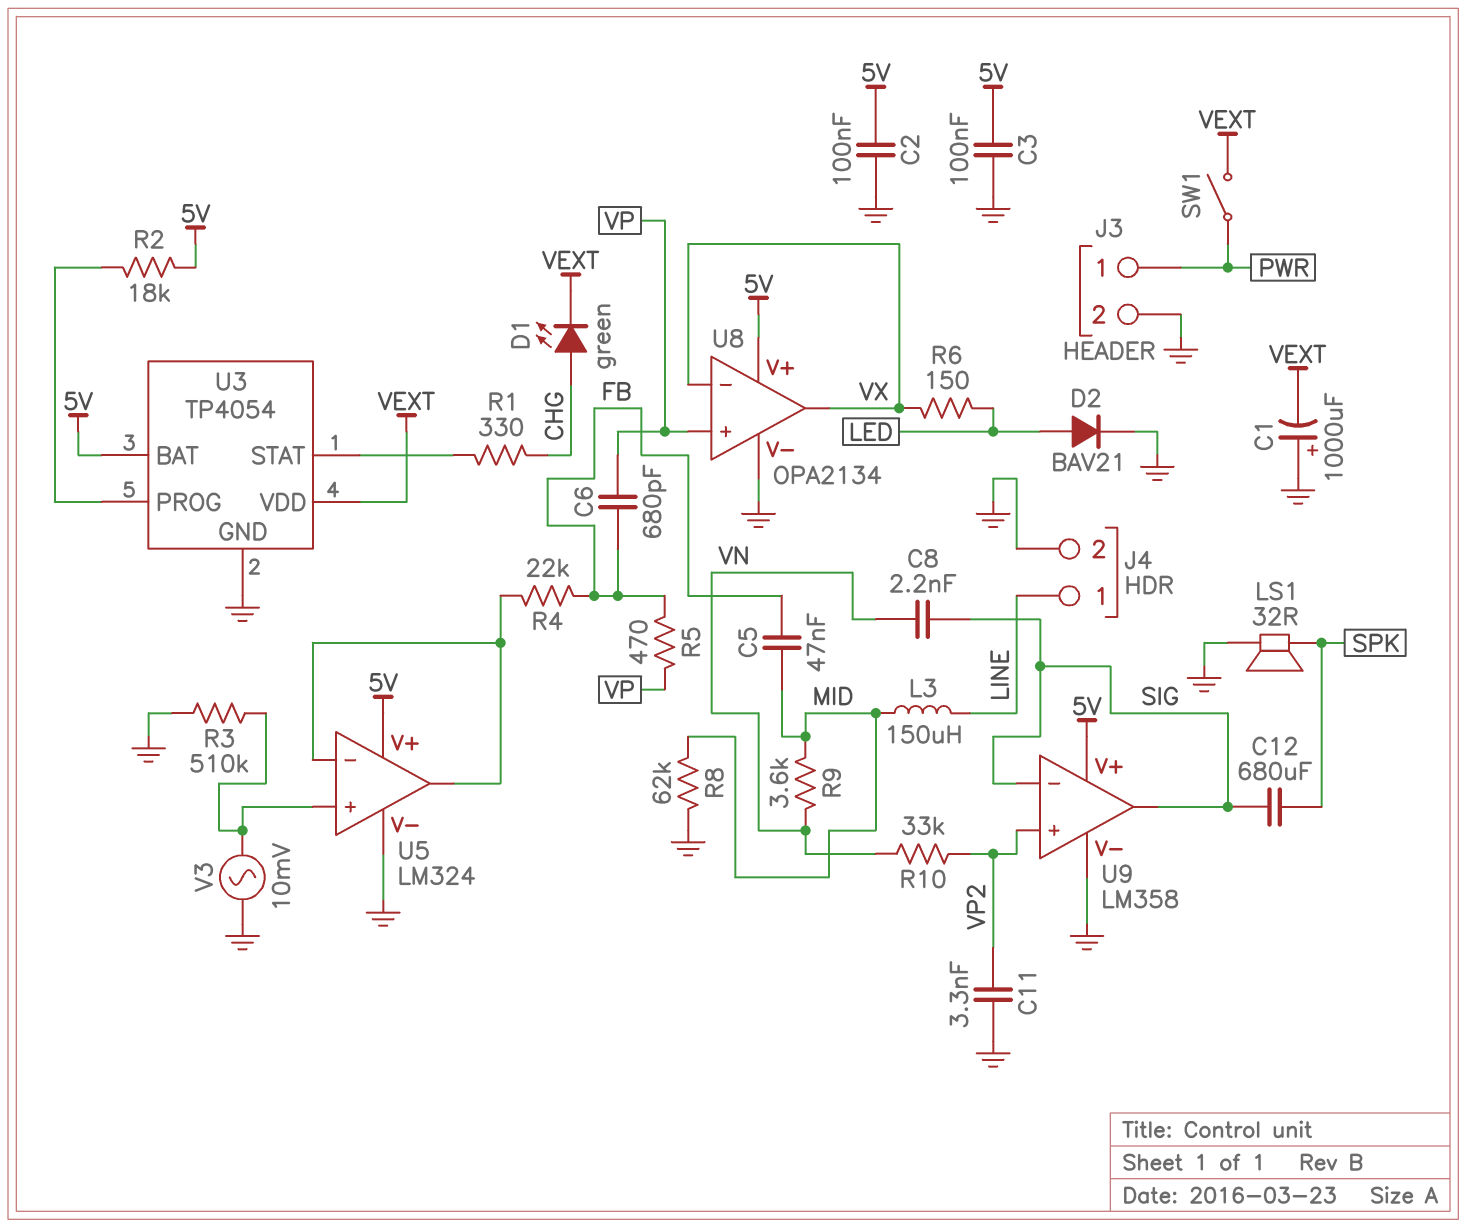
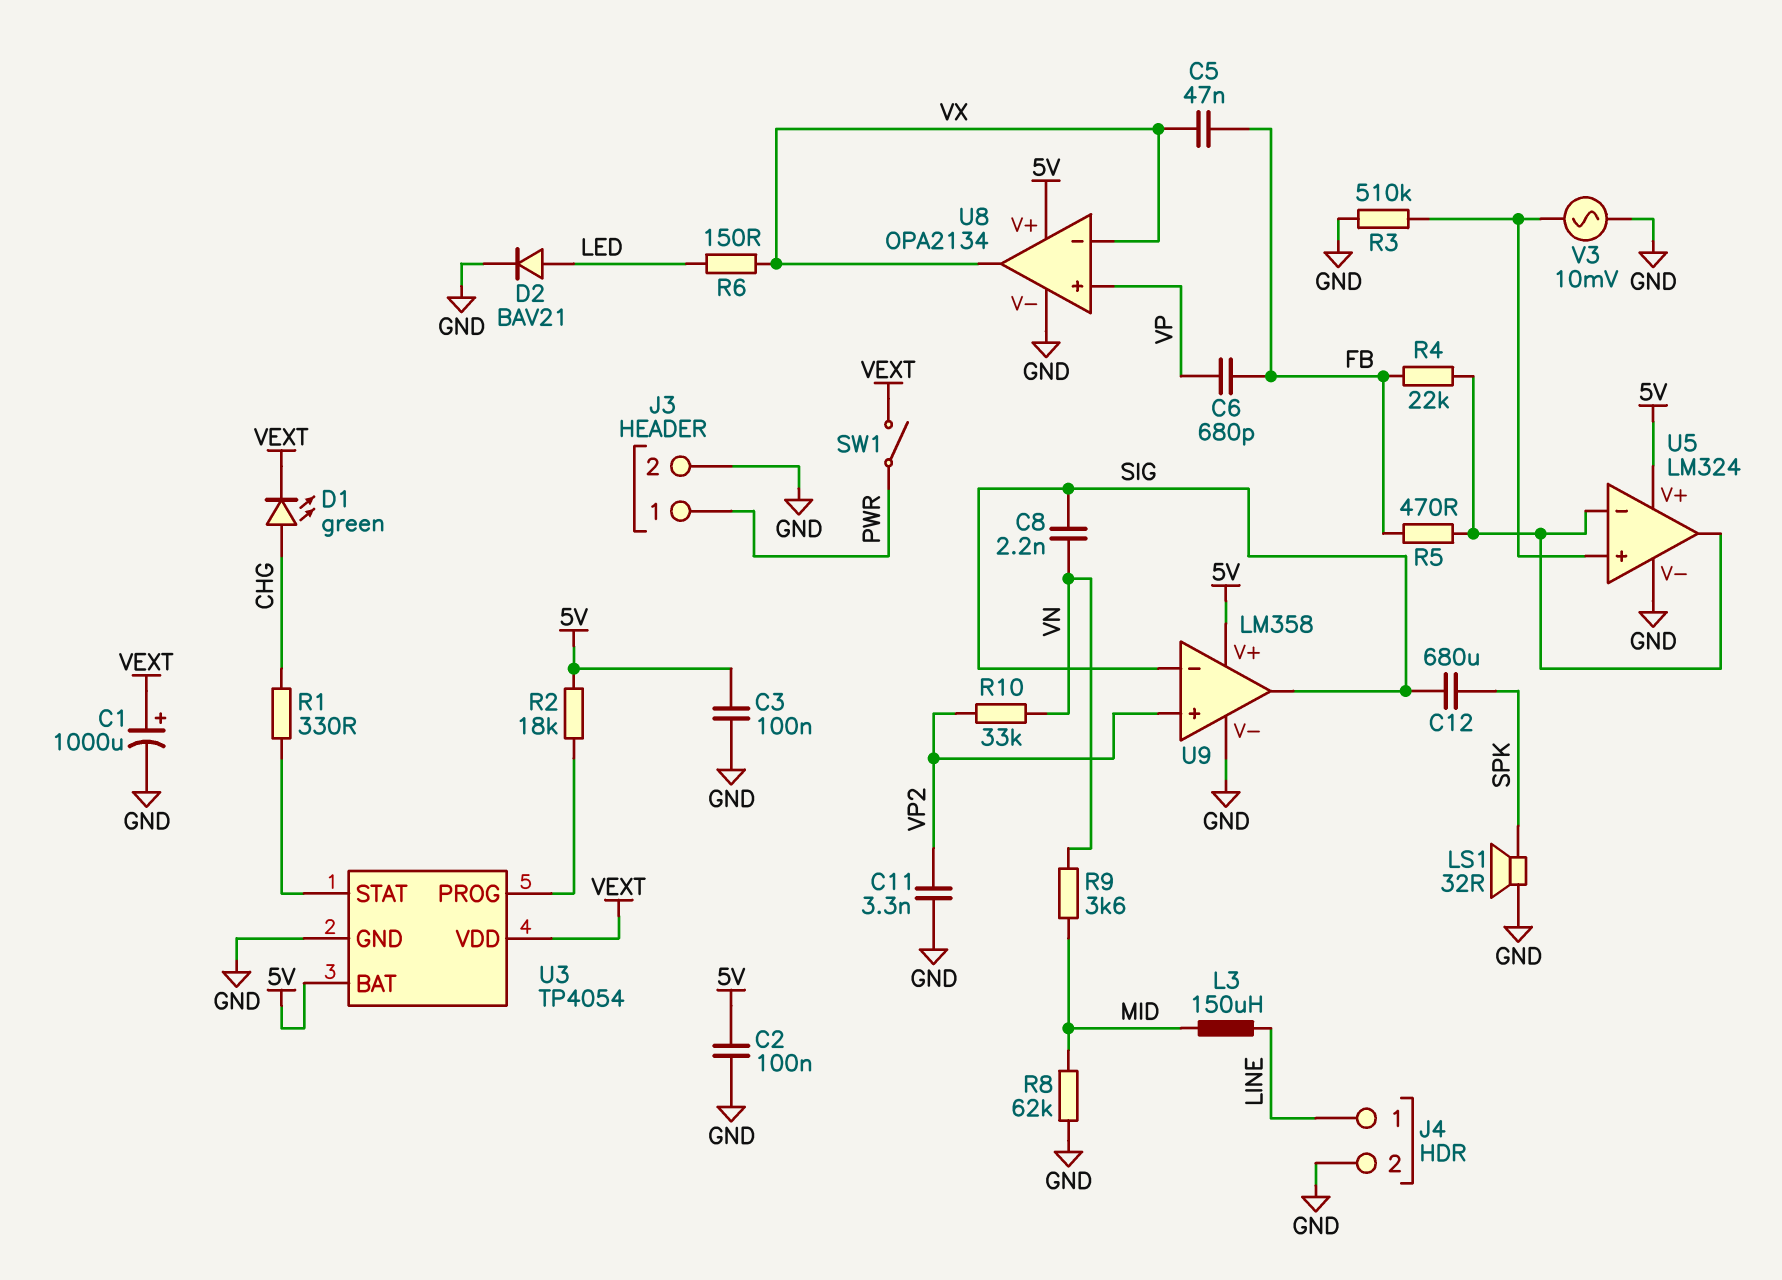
C1: 1000uF (plus GND, minus VEXT) -> 1000uF (plus VEXT, minus GND)
C5: 47nF (FB, MID) -> 47nF (FB, VX)
R5: 470 (FB, VP) -> 470 (FB, U5/in-)

